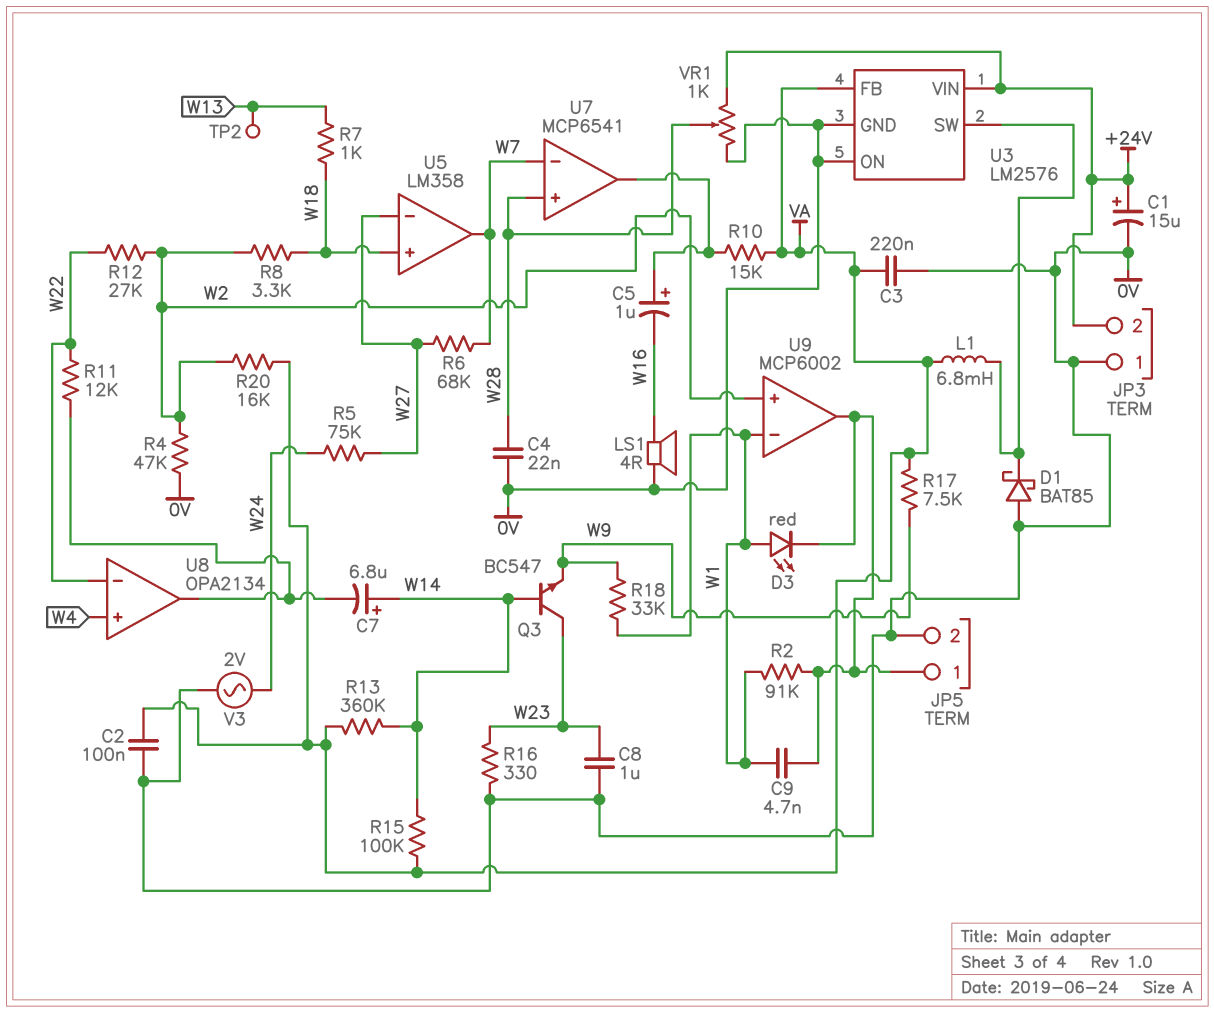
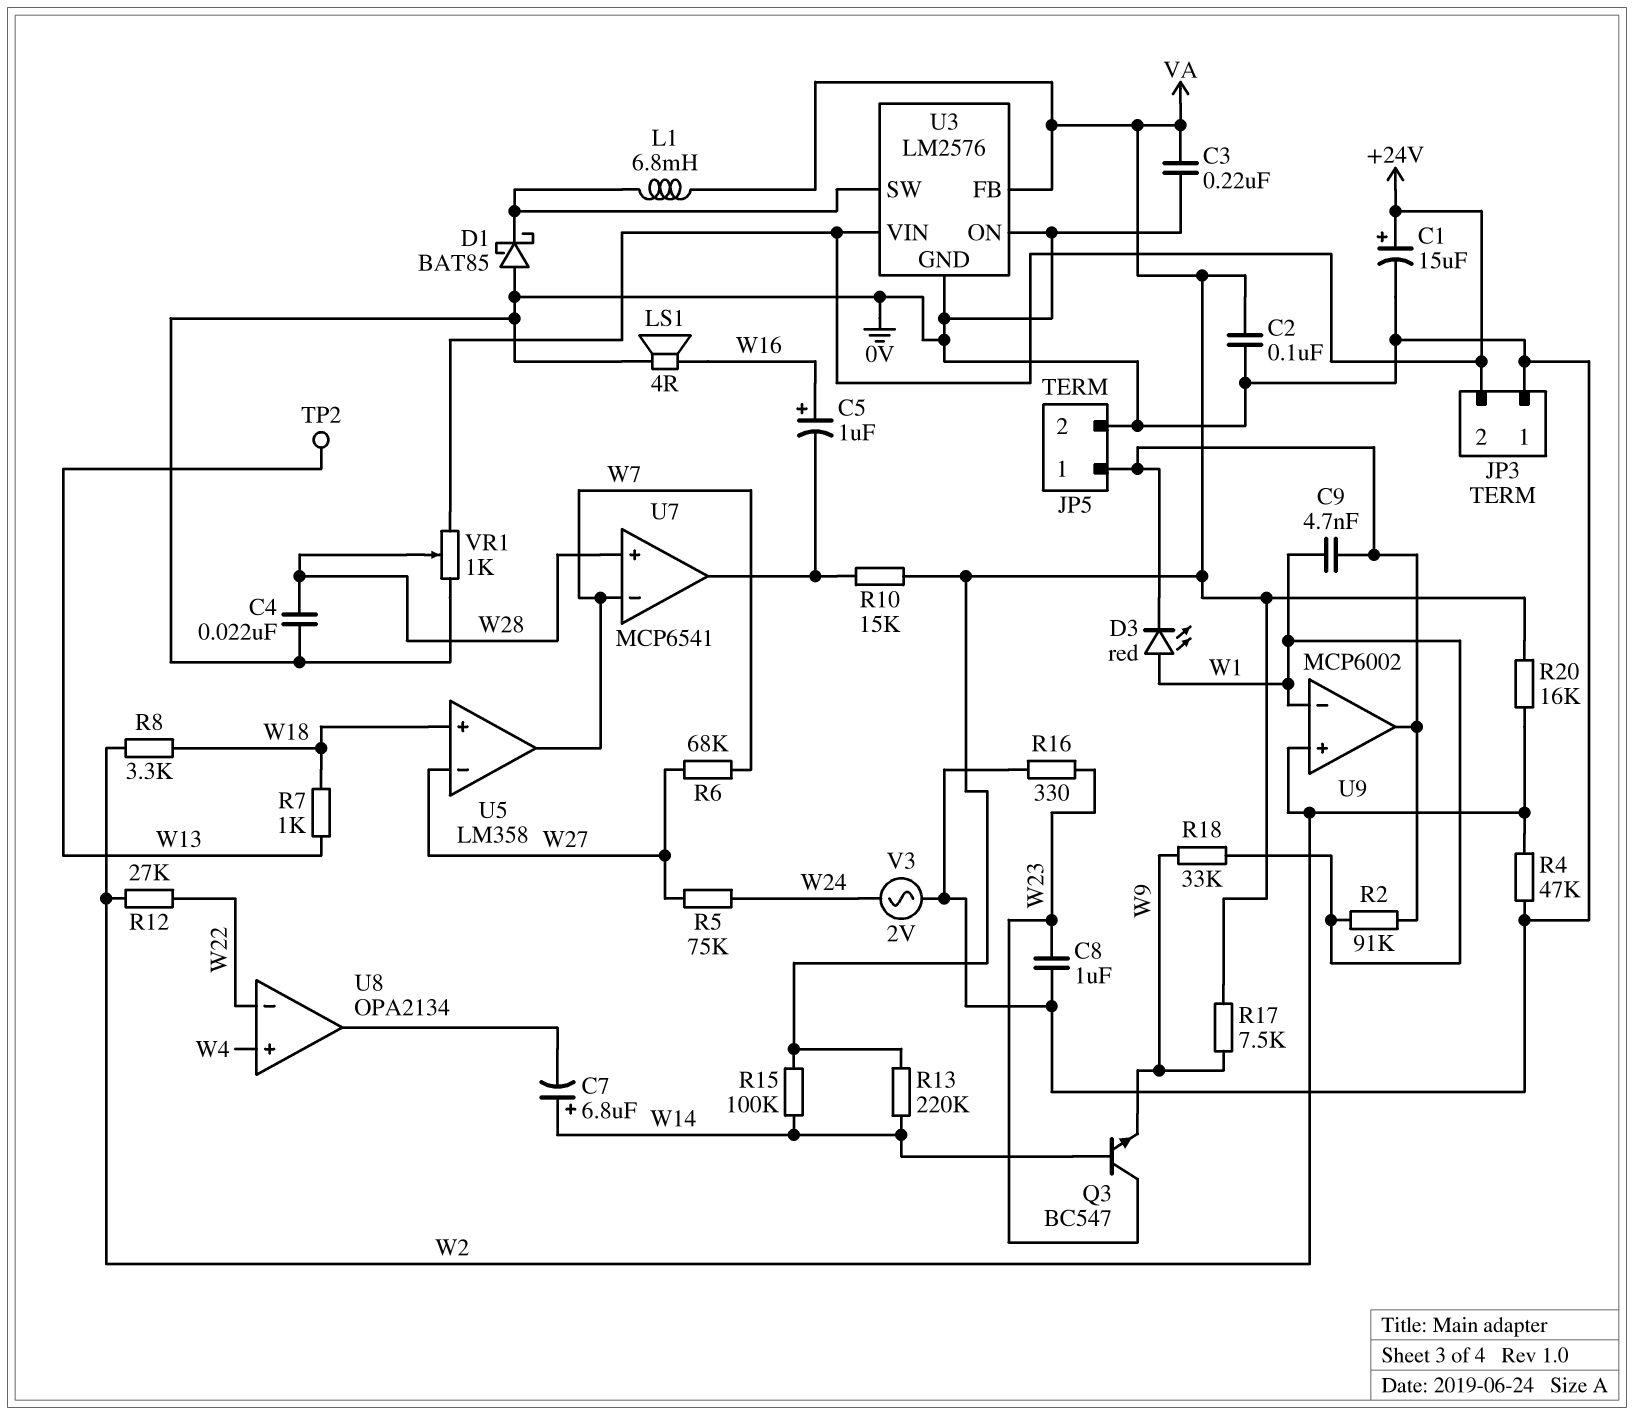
C5: 1uF (plus U7/out, minus W16) -> 1uF (plus W16, minus U7/out)
R11: 12k (U8/out, W22) -> none
R13: 360k (VA, W14) -> 220k (VA, W14)

